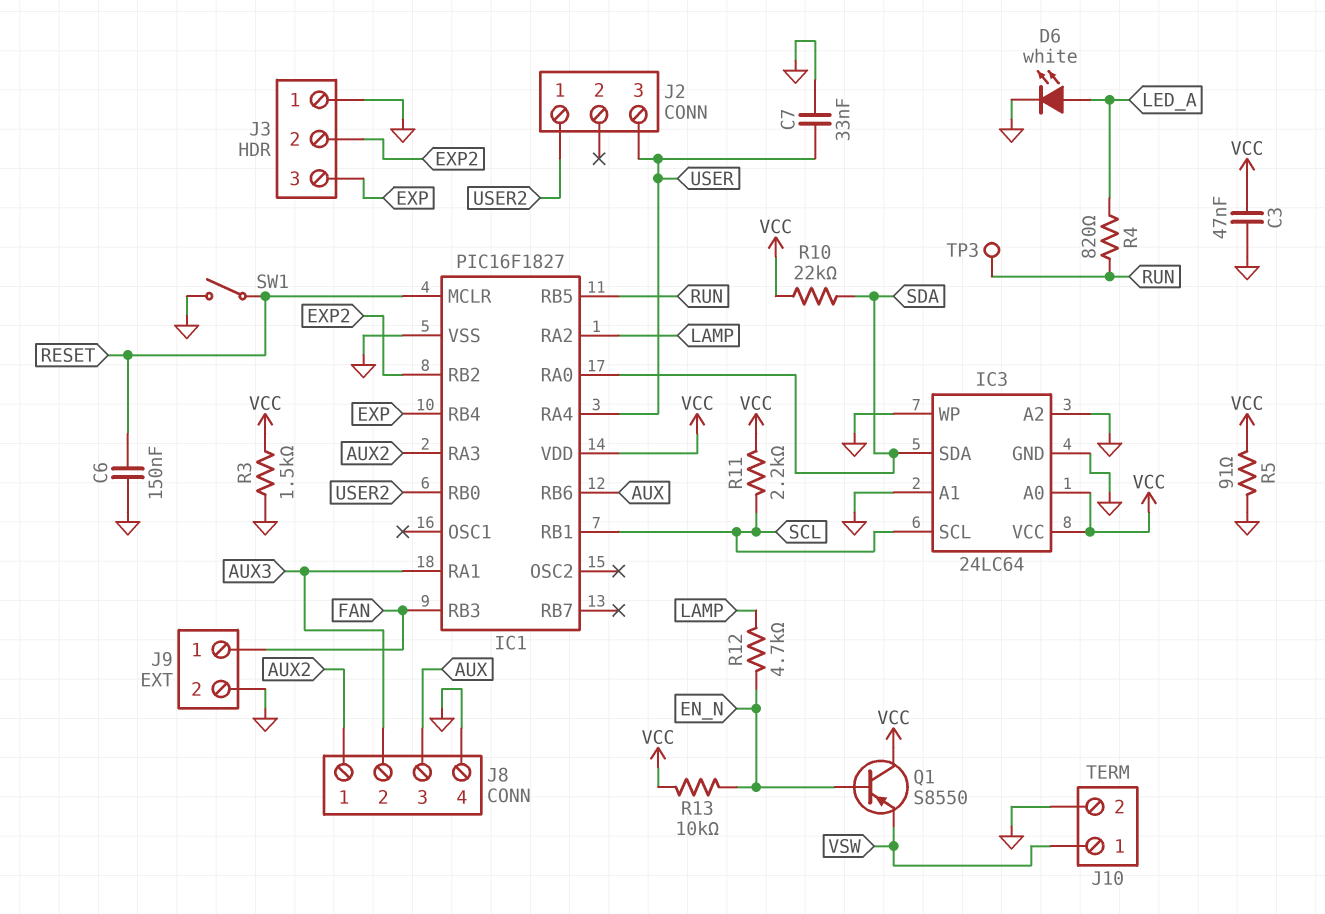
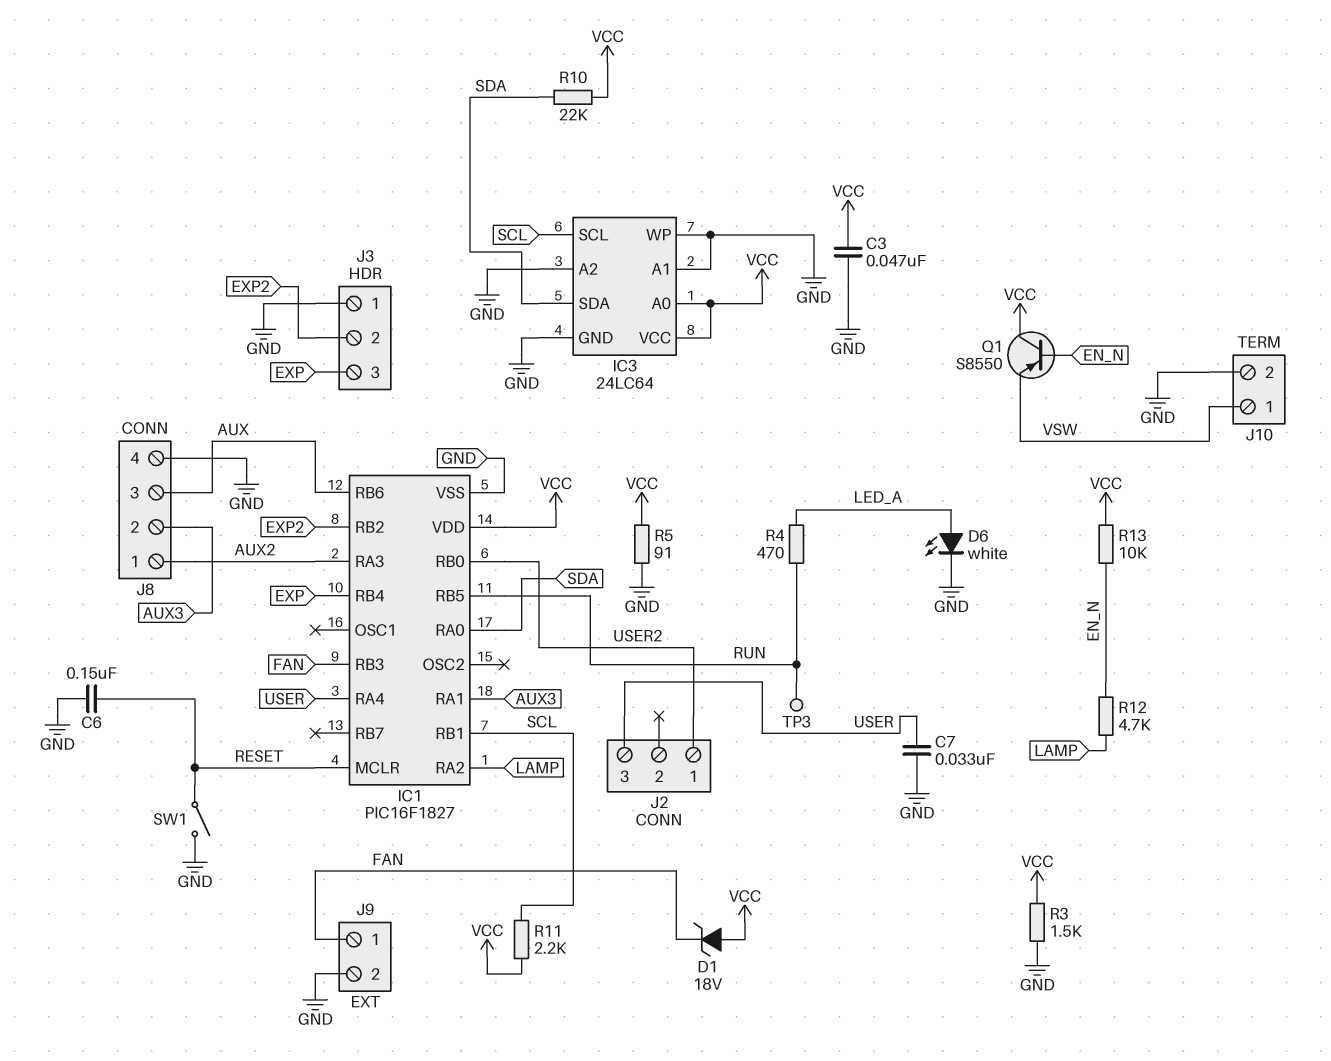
D1: none -> zener 18V (A VCC, K FAN)
R4: 820 (LED_A, RUN) -> 470 (LED_A, RUN)

